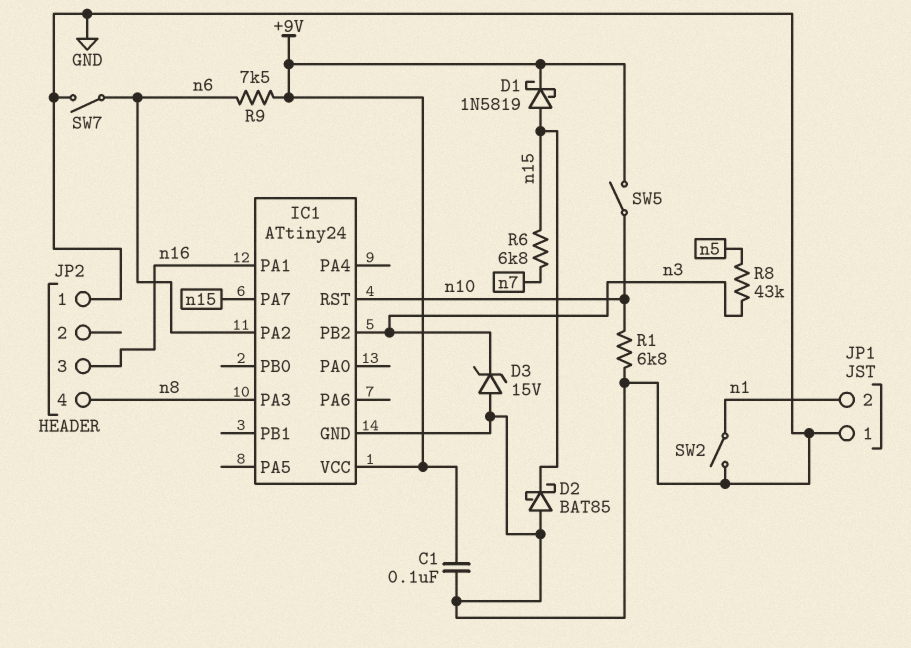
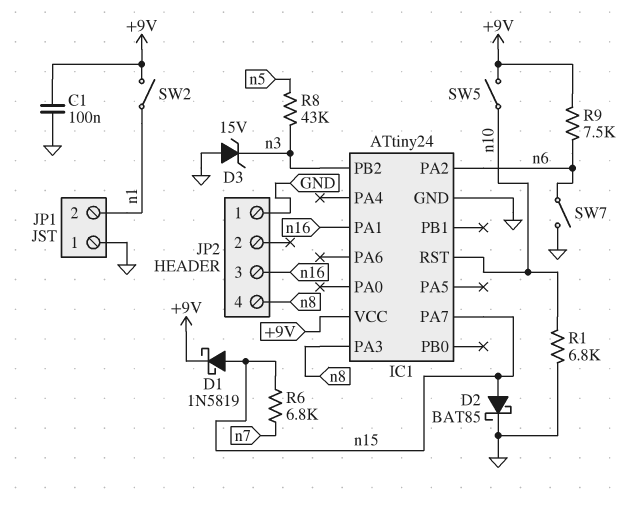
D2: schottky BAT85 (A GND, K n15) -> schottky BAT85 (A n15, K GND)
SW2: switch (GND, n1) -> switch (+9V, n1)

